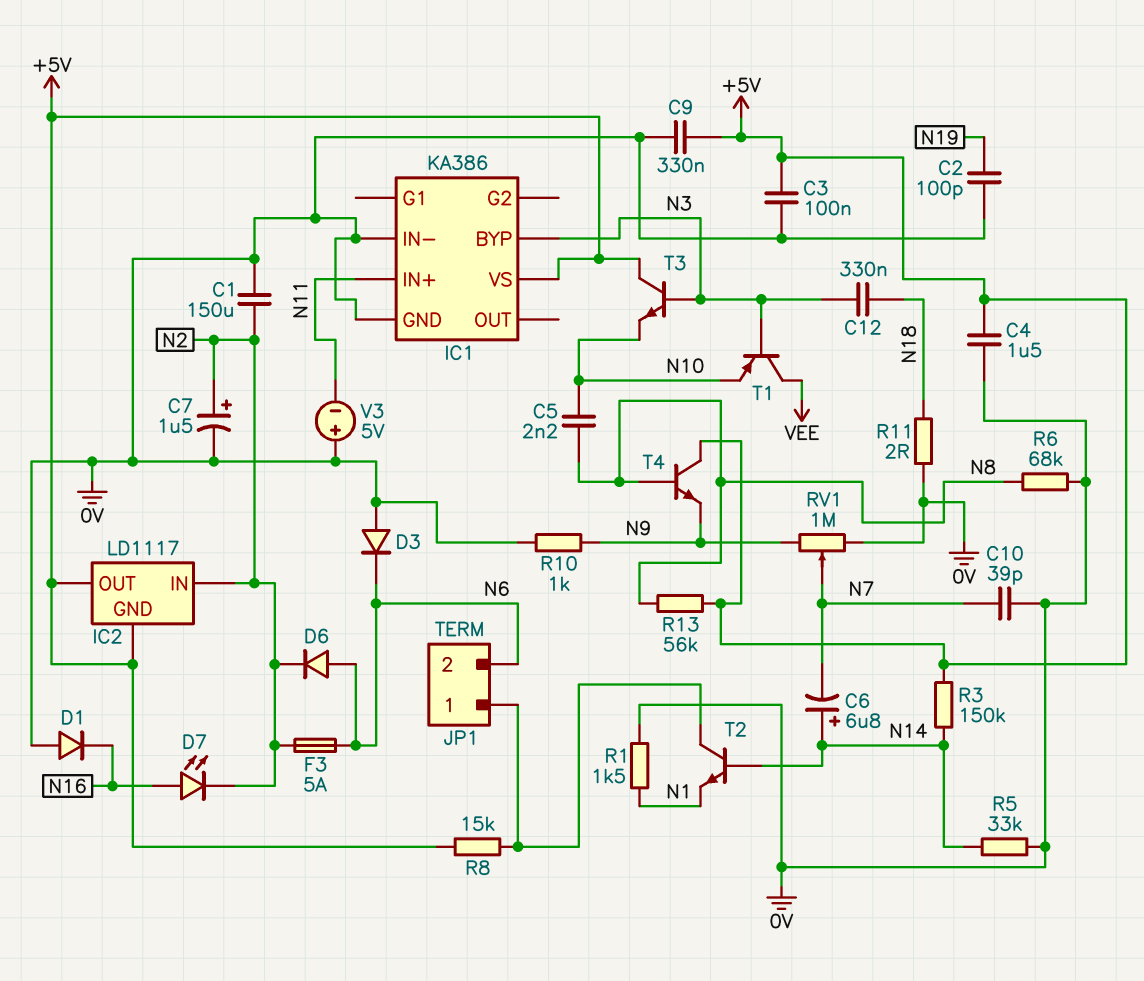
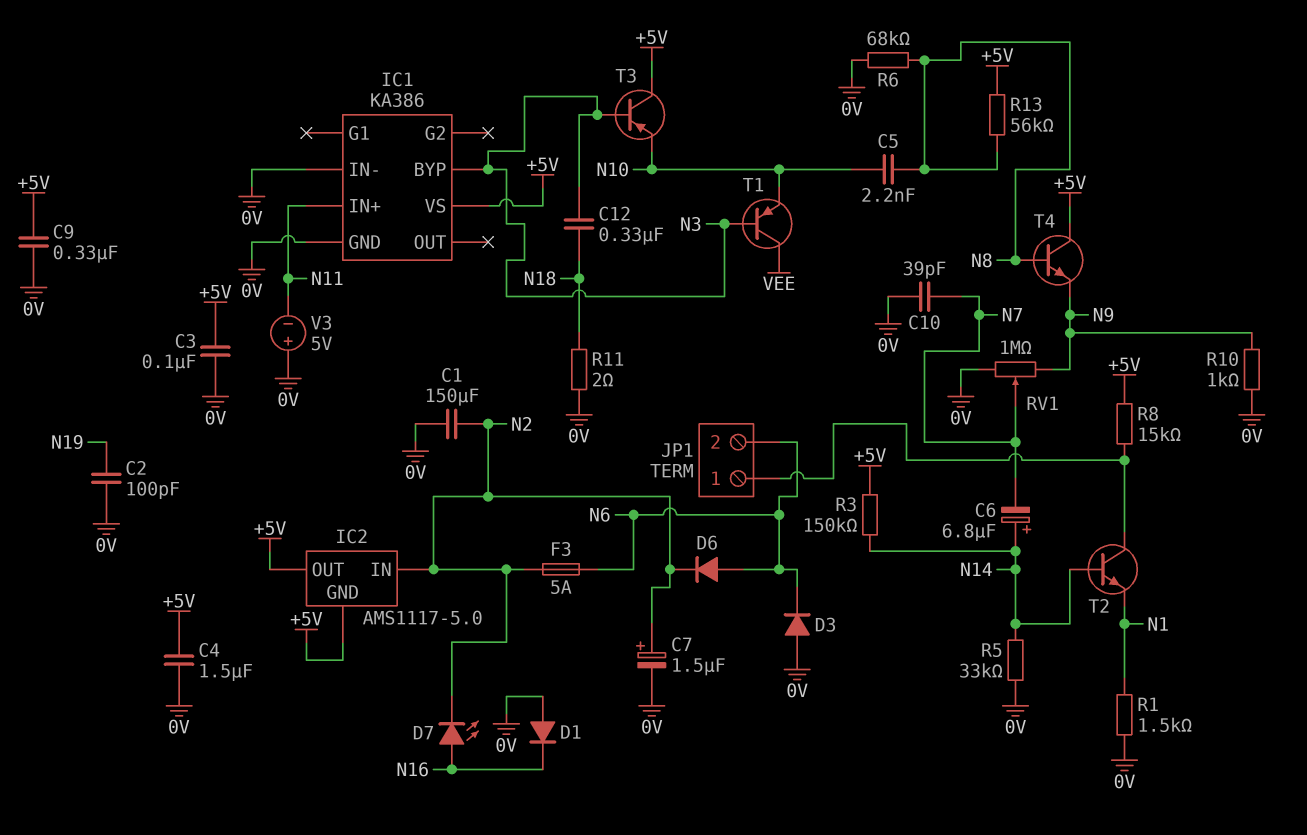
IC2: LD1117 -> AMS1117-5.0
T3: NPN (B N3, C +5V, E N10) -> PNP (B N3, C +5V, E N10)

